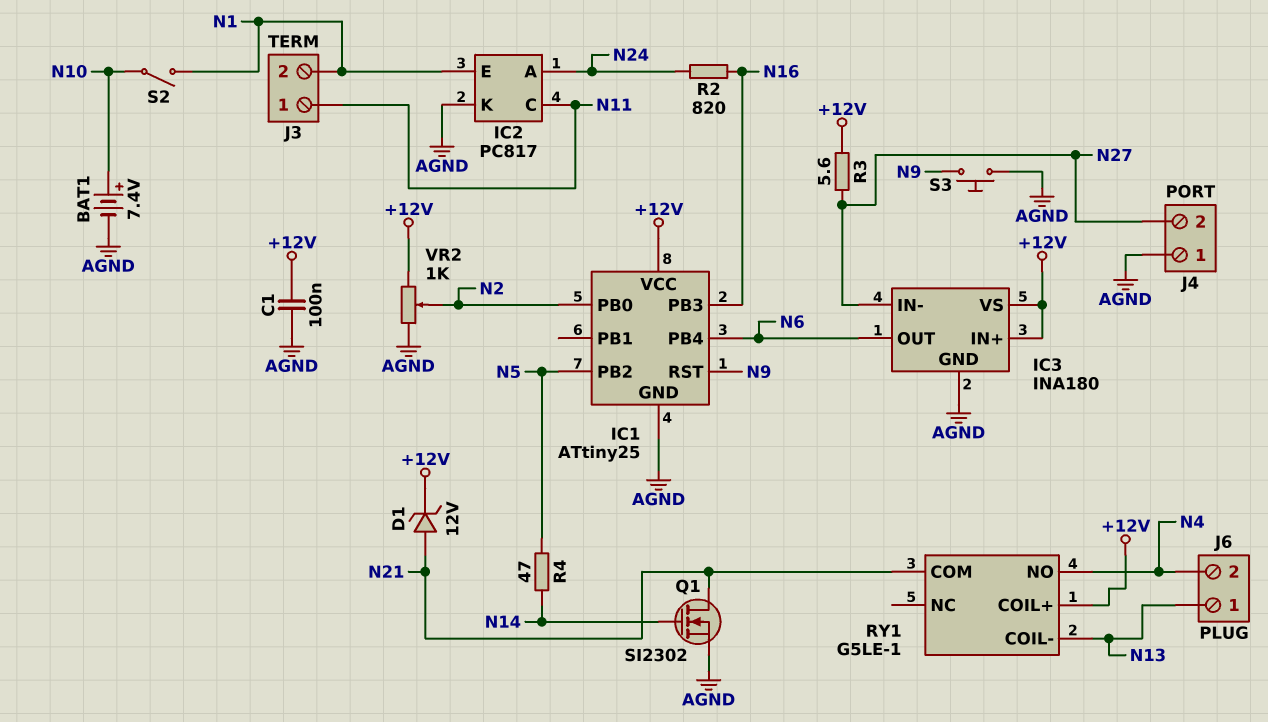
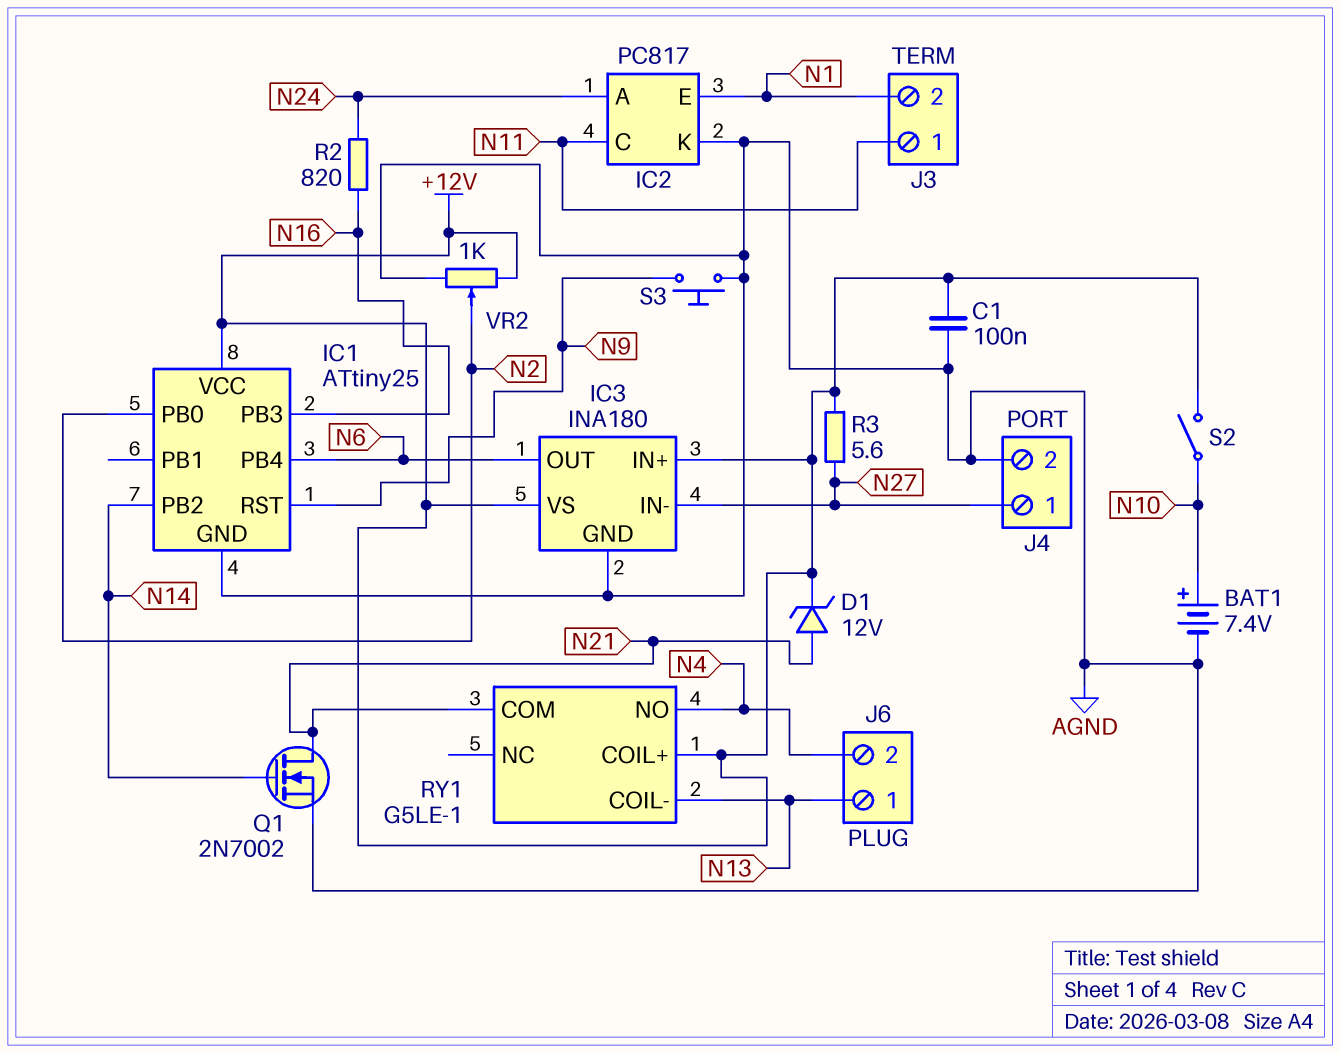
IC1 pin PB2: N5 -> N14
J4 pin 1: AGND -> N27
J4 pin 2: N27 -> AGND
Q1: NMOS SI2302 (G N14, D N21, S AGND) -> NMOS 2N7002 (G N14, D N21, S AGND)
R4: 47 (N5, N14) -> none
S2: switch (N1, N10) -> switch (+12V, N10)

